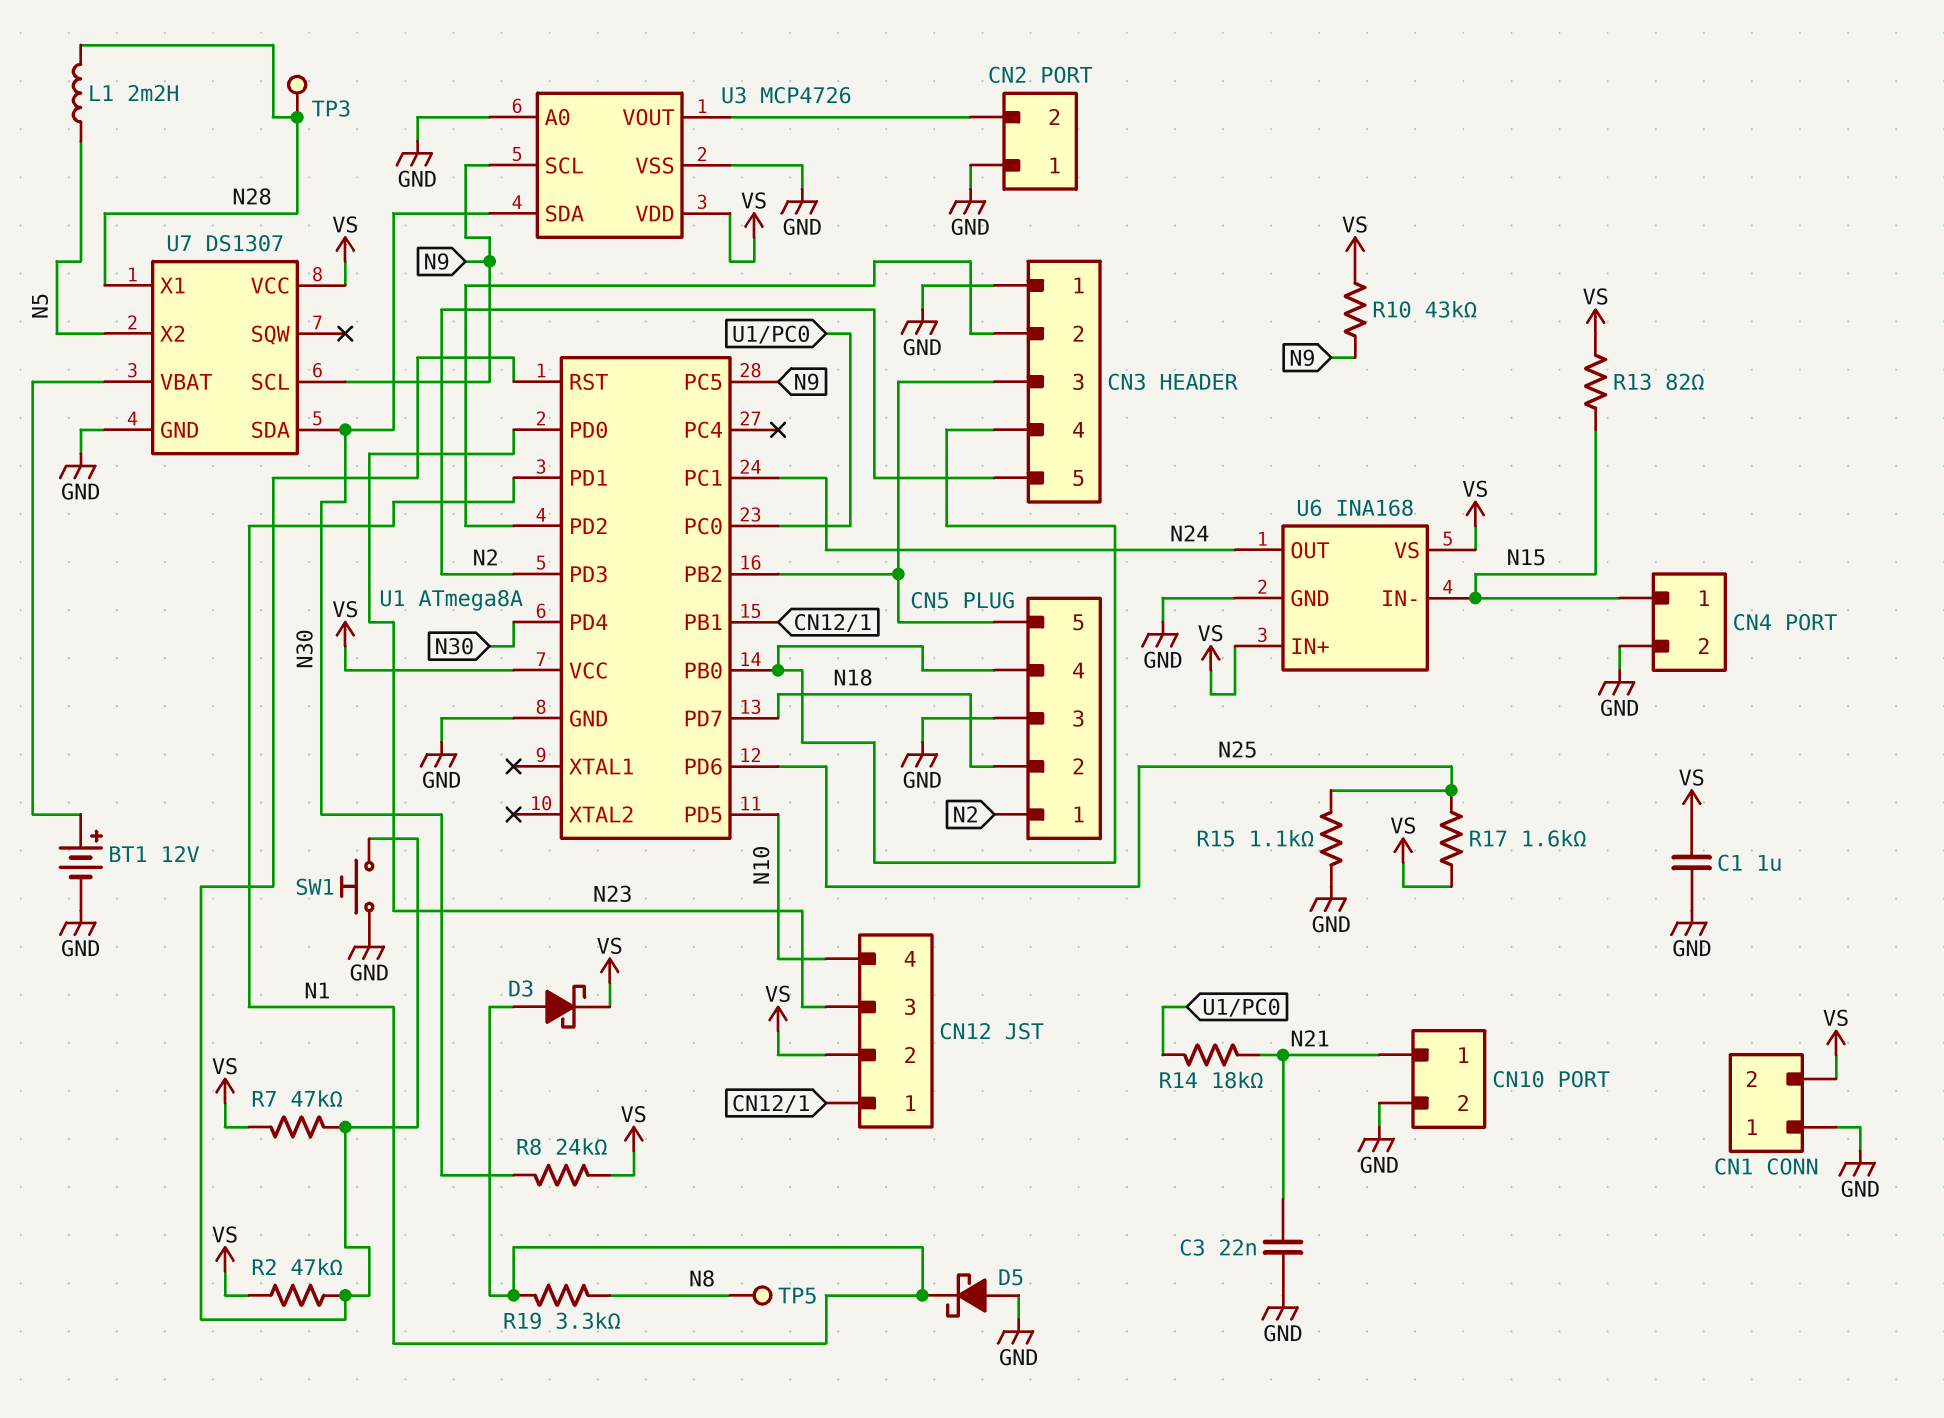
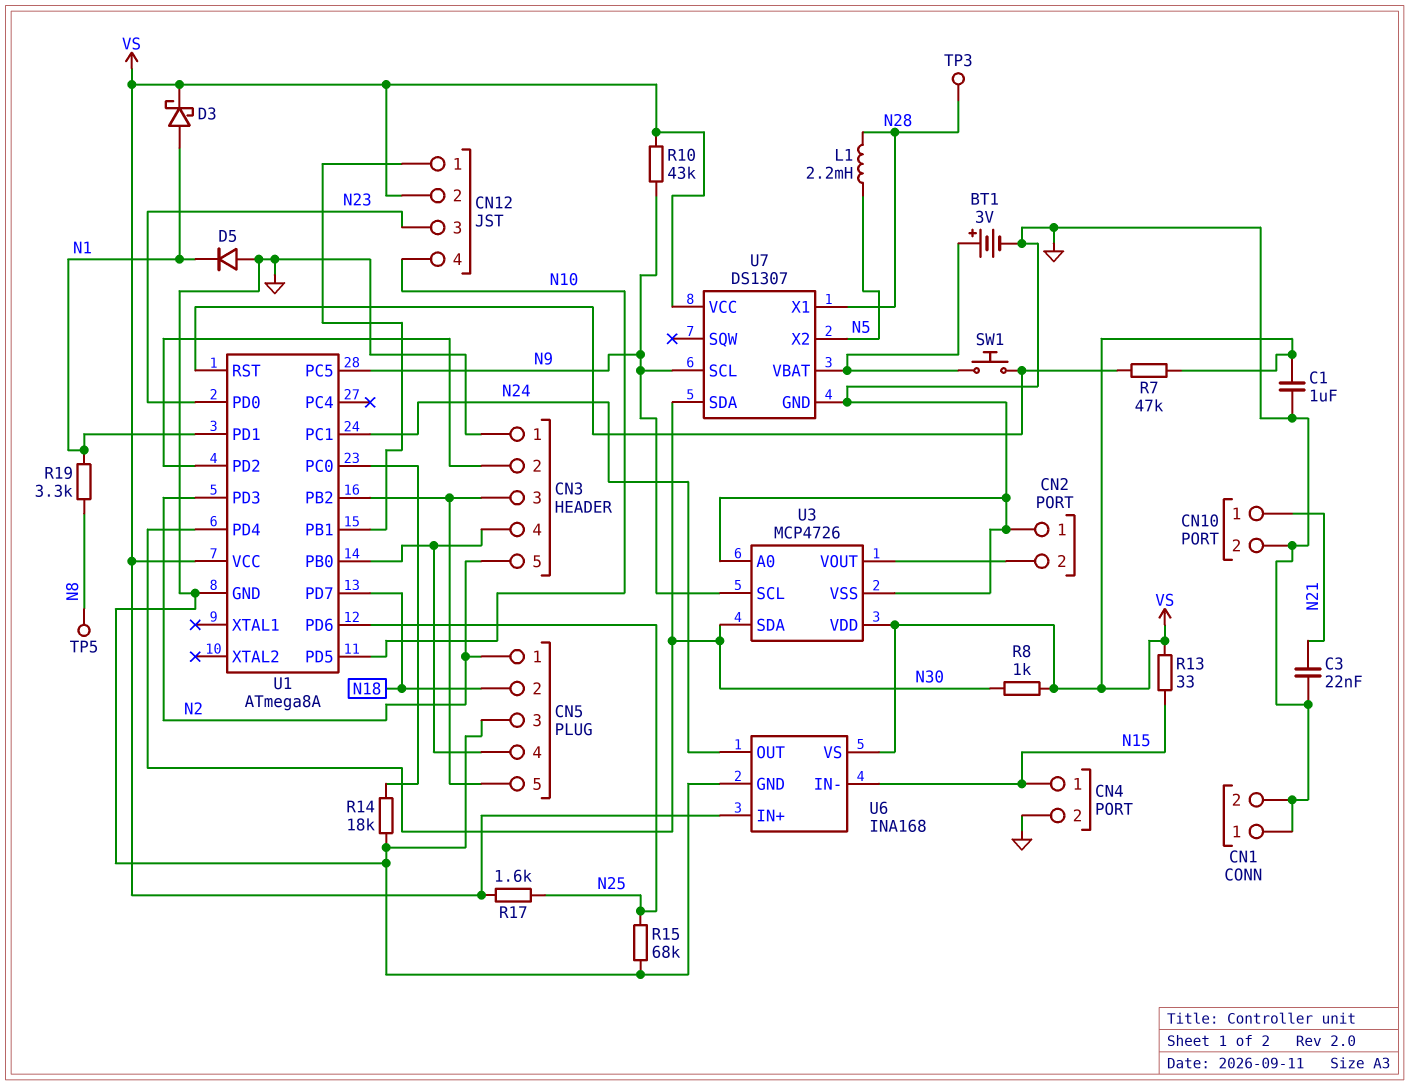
BT1: 12V (plus U7/VBAT, minus GND) -> 3V (plus U7/VBAT, minus GND)
CN1 pin 2: VS -> GND
D5: schottky (A GND, K N1) -> diode (A GND, K N1)
R2: 47k (U1/RST, VS) -> none
R8: 24k (N30, VS) -> 1k (N30, VS)
R13: 82 (N15, VS) -> 33 (N15, VS)
R14: 18k (N21, U1/PC0) -> 18k (GND, U1/PC0)
R15: 1.1k (GND, N25) -> 68k (GND, N25)
SW1: button (GND, U1/RST) -> button (U1/RST, U7/VBAT)

